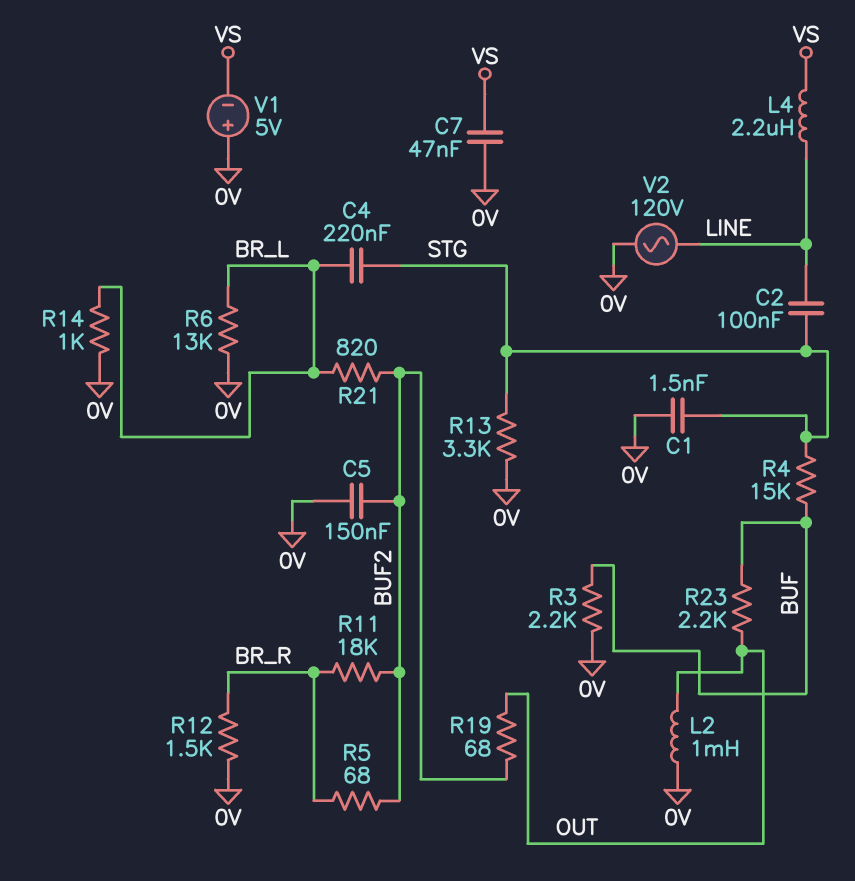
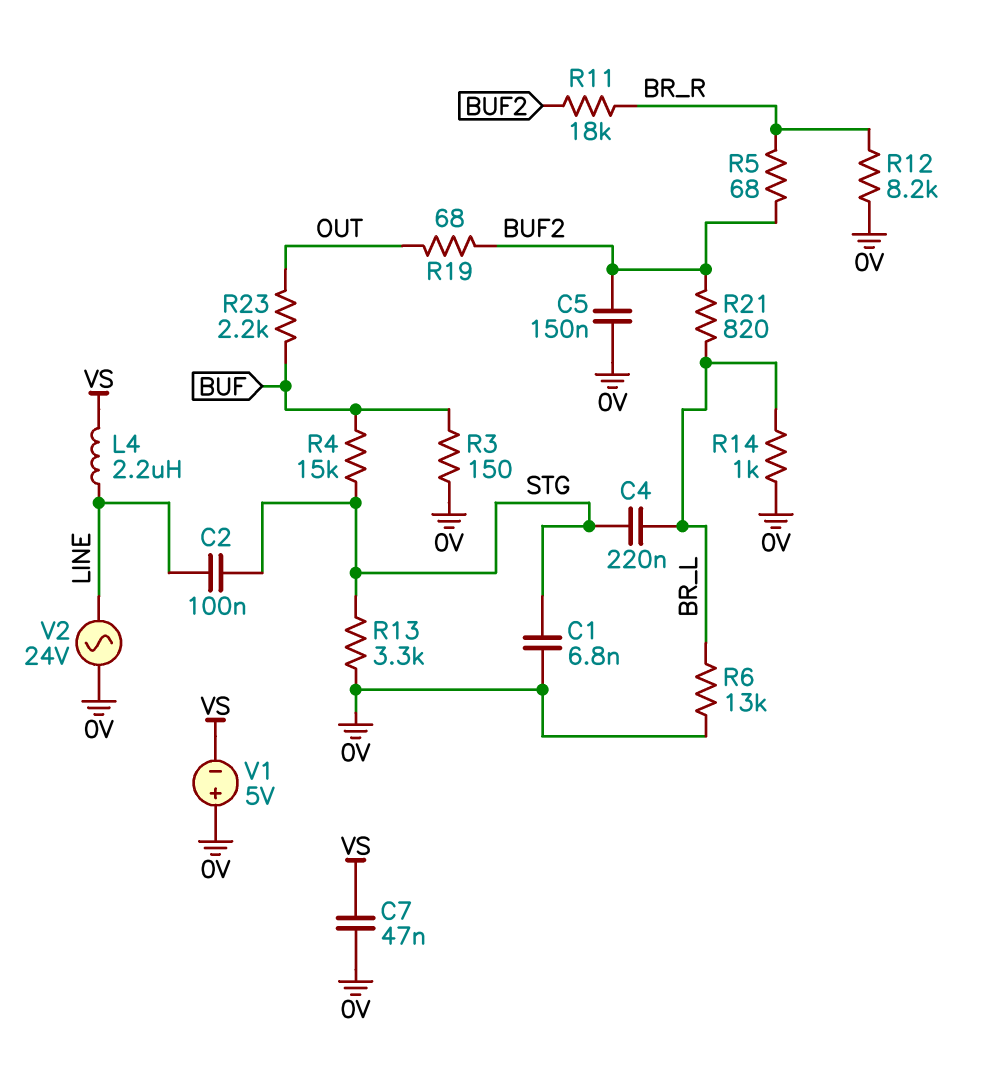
C1: 1.5nF (0V, STG) -> 6.8nF (0V, STG)
L2: 1mH (0V, OUT) -> none
R3: 2.2k (0V, BUF) -> 150 (0V, BUF)
R12: 1.5k (0V, BR_R) -> 8.2k (0V, BR_R)
V2: AC 120V (0V, LINE) -> AC 24V (0V, LINE)

